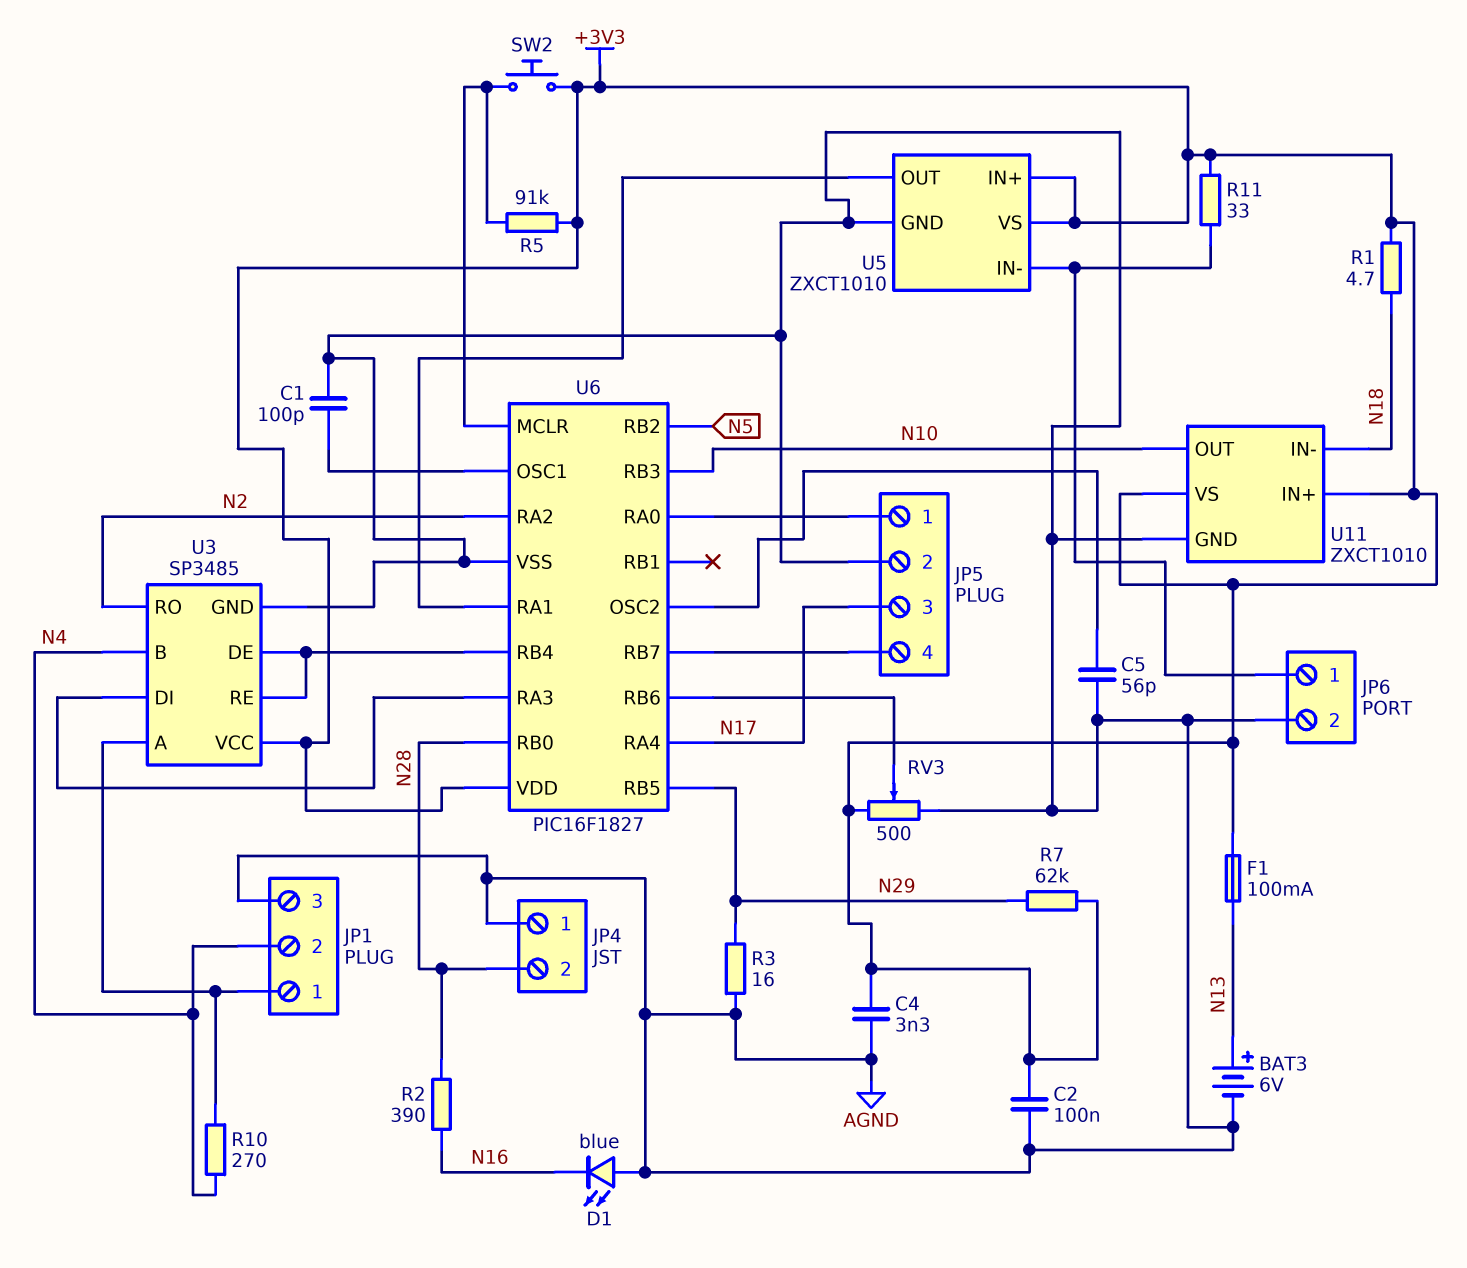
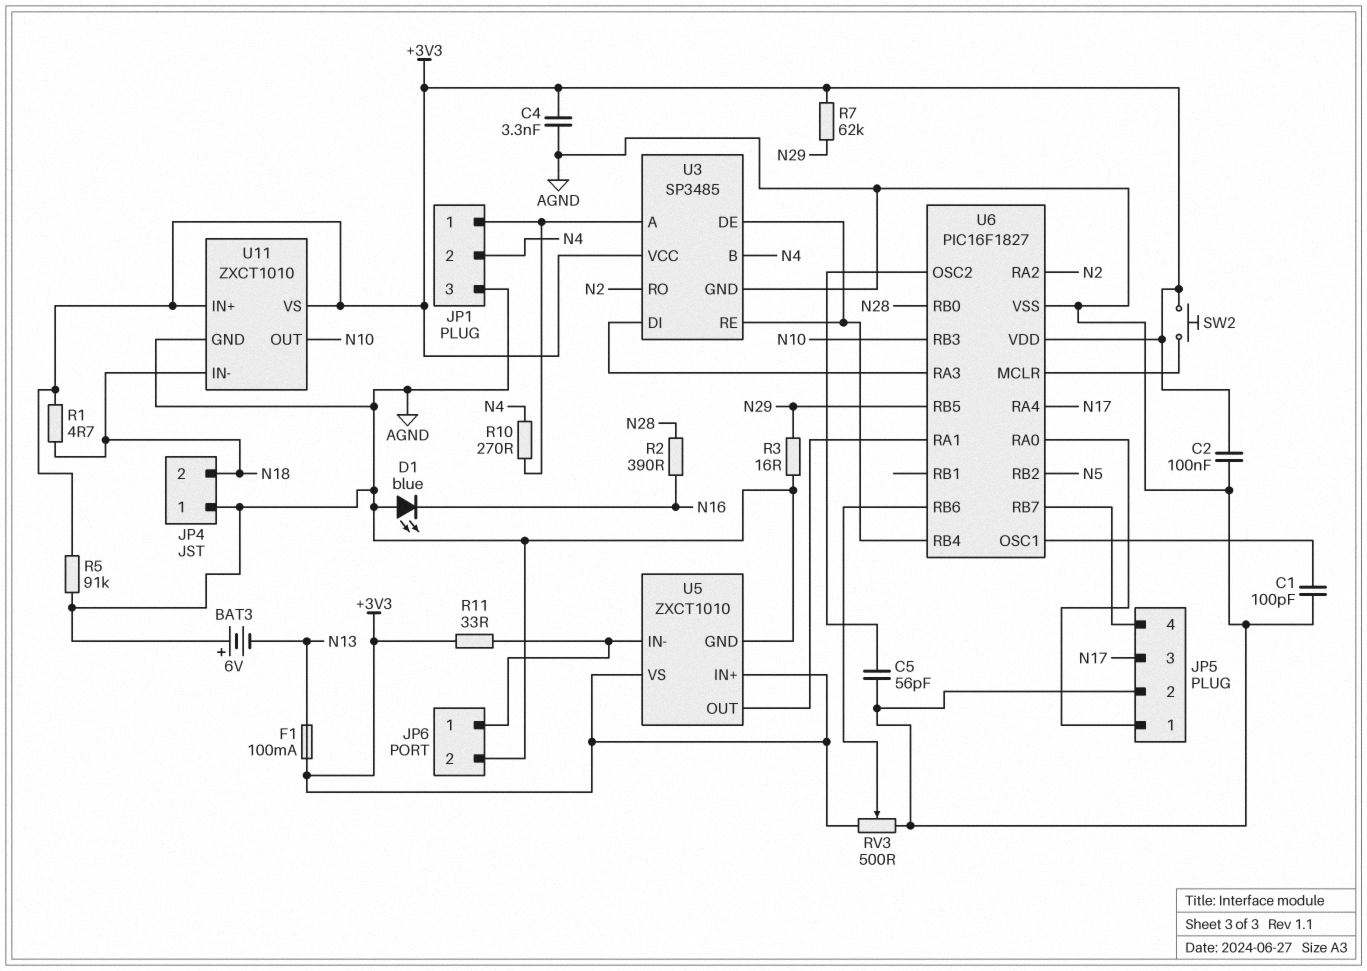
BAT3: 6V (plus N13, minus AGND) -> 6V (plus AGND, minus N13)
JP4 pin 2: N28 -> N18
R5: 91k (+3V3, U6/MCLR) -> 91k (+3V3, AGND)

